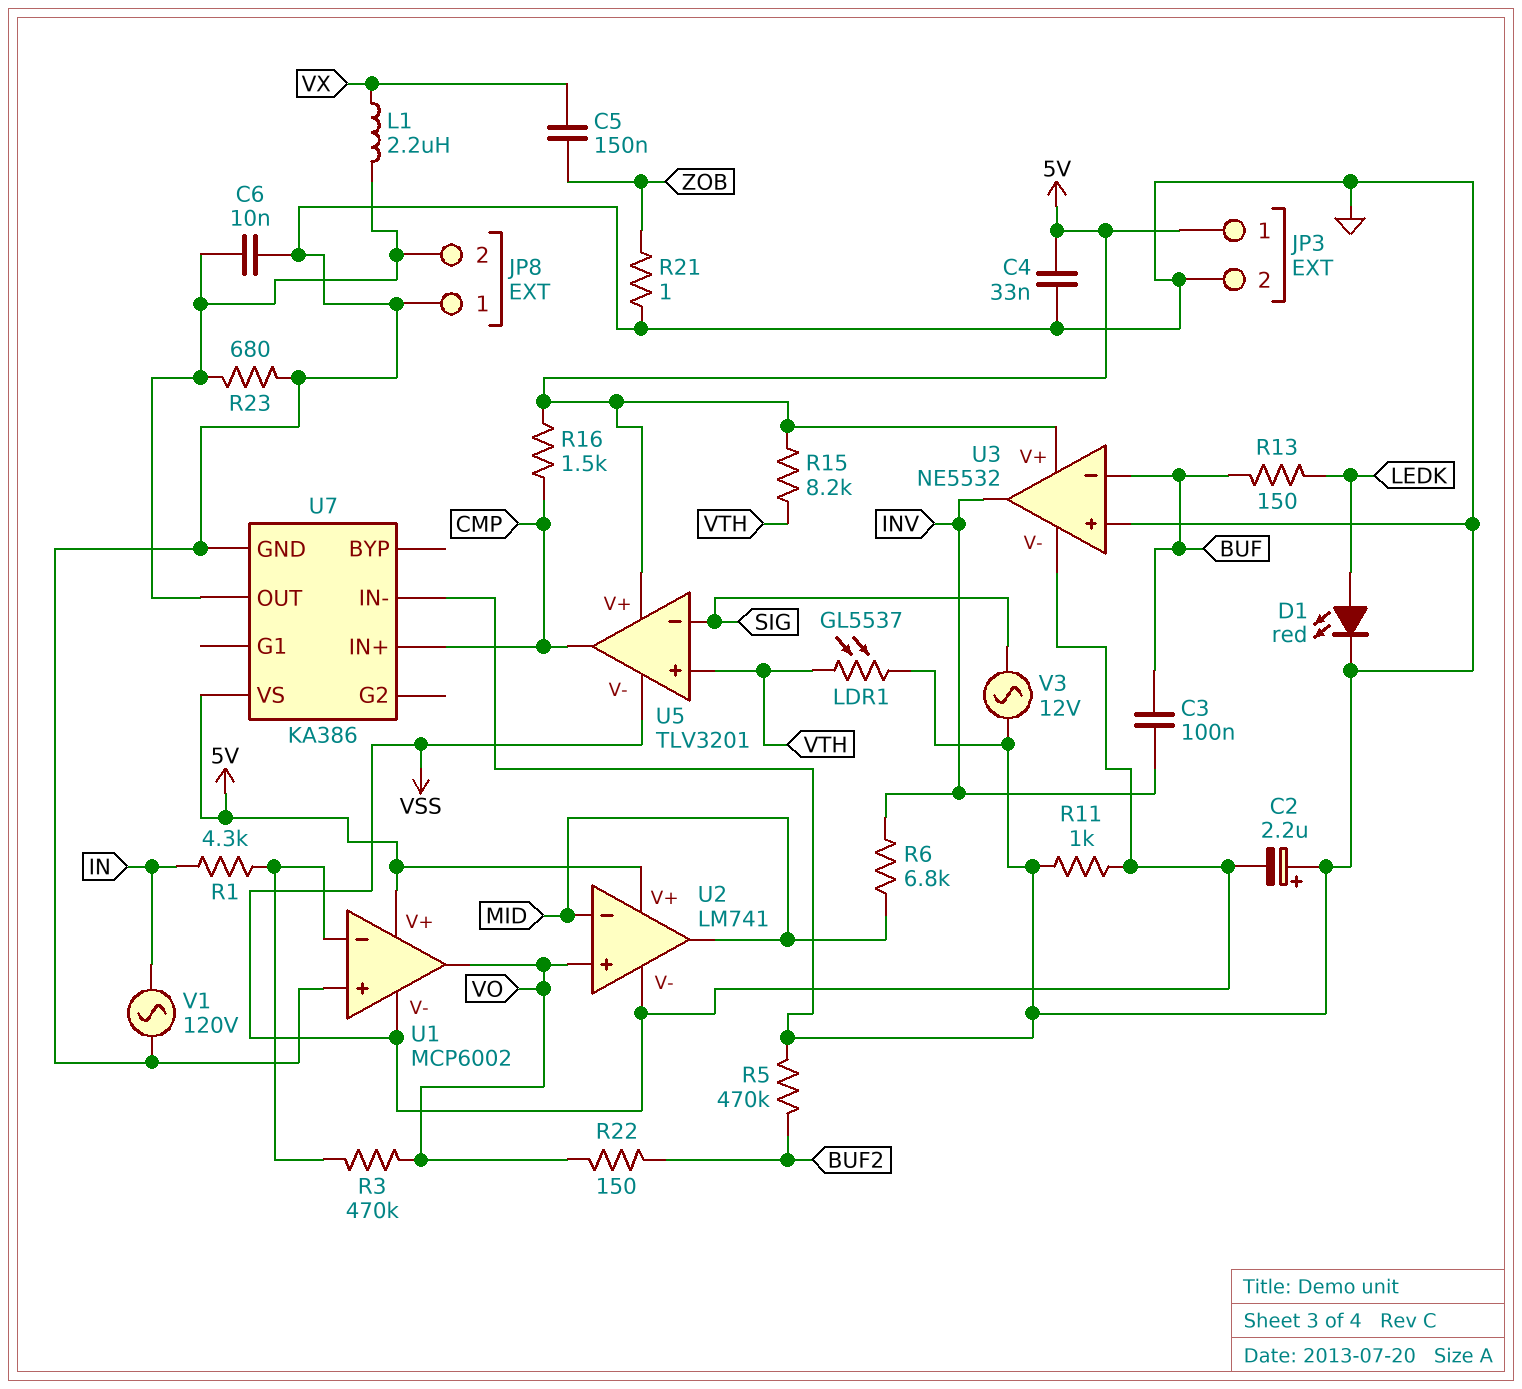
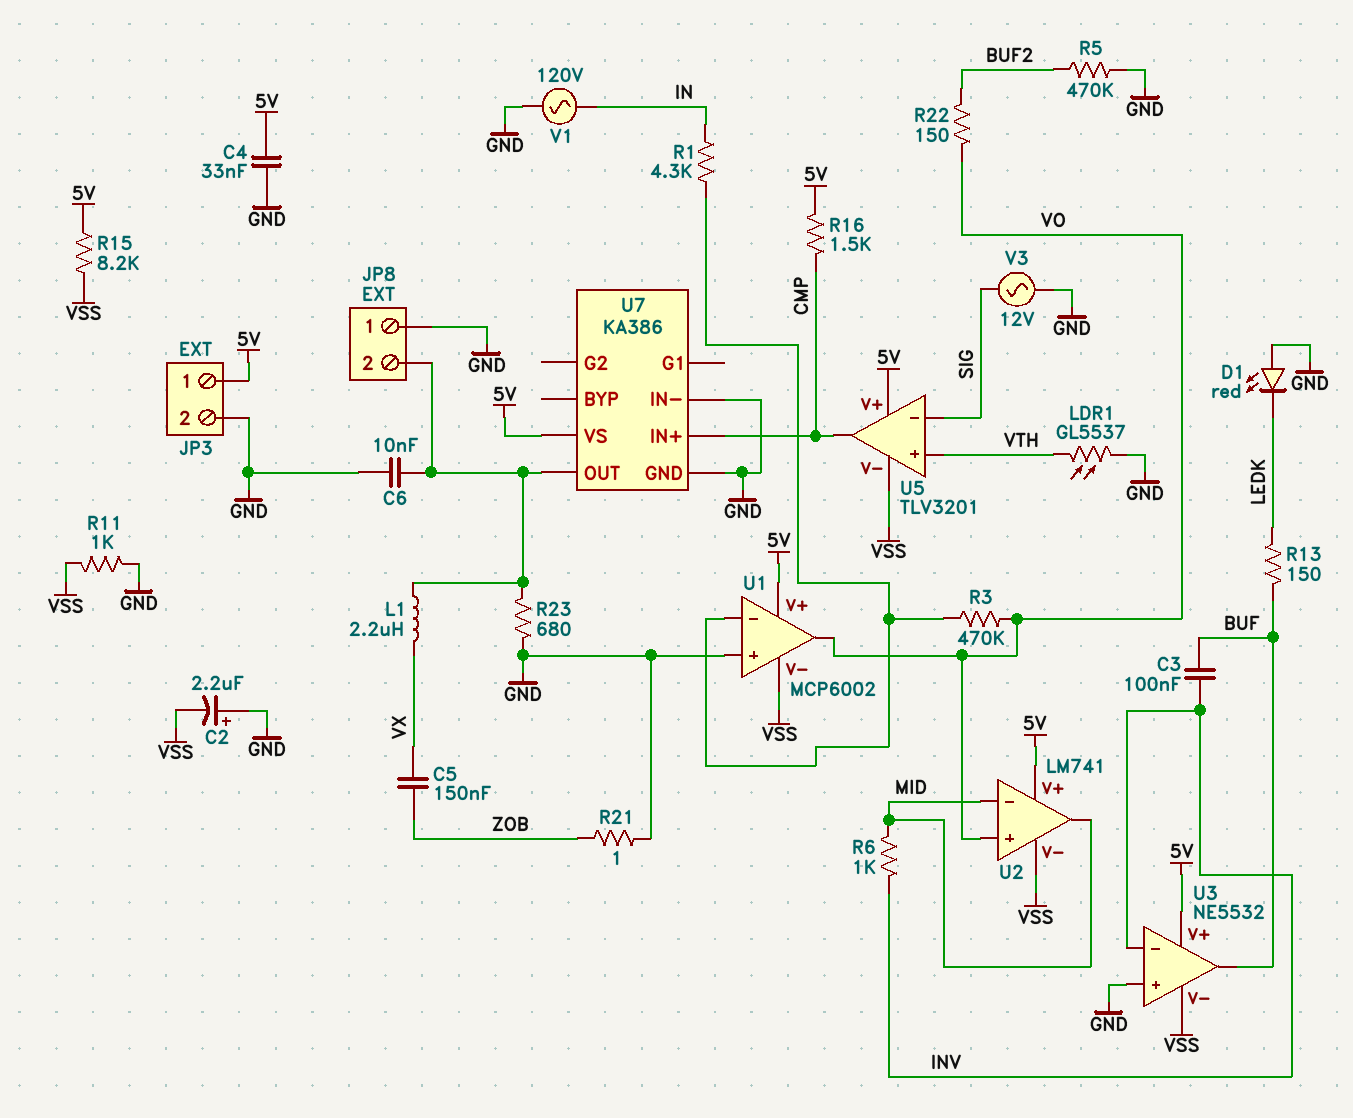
D1: LED red (A LEDK, K GND) -> LED red (A GND, K LEDK)
R6: 6.8k (INV, MID) -> 1k (INV, MID)
R15: 8.2k (5V, VTH) -> 8.2k (5V, VSS)
U3 pin in-: BUF -> INV
U3 pin out: INV -> BUF

